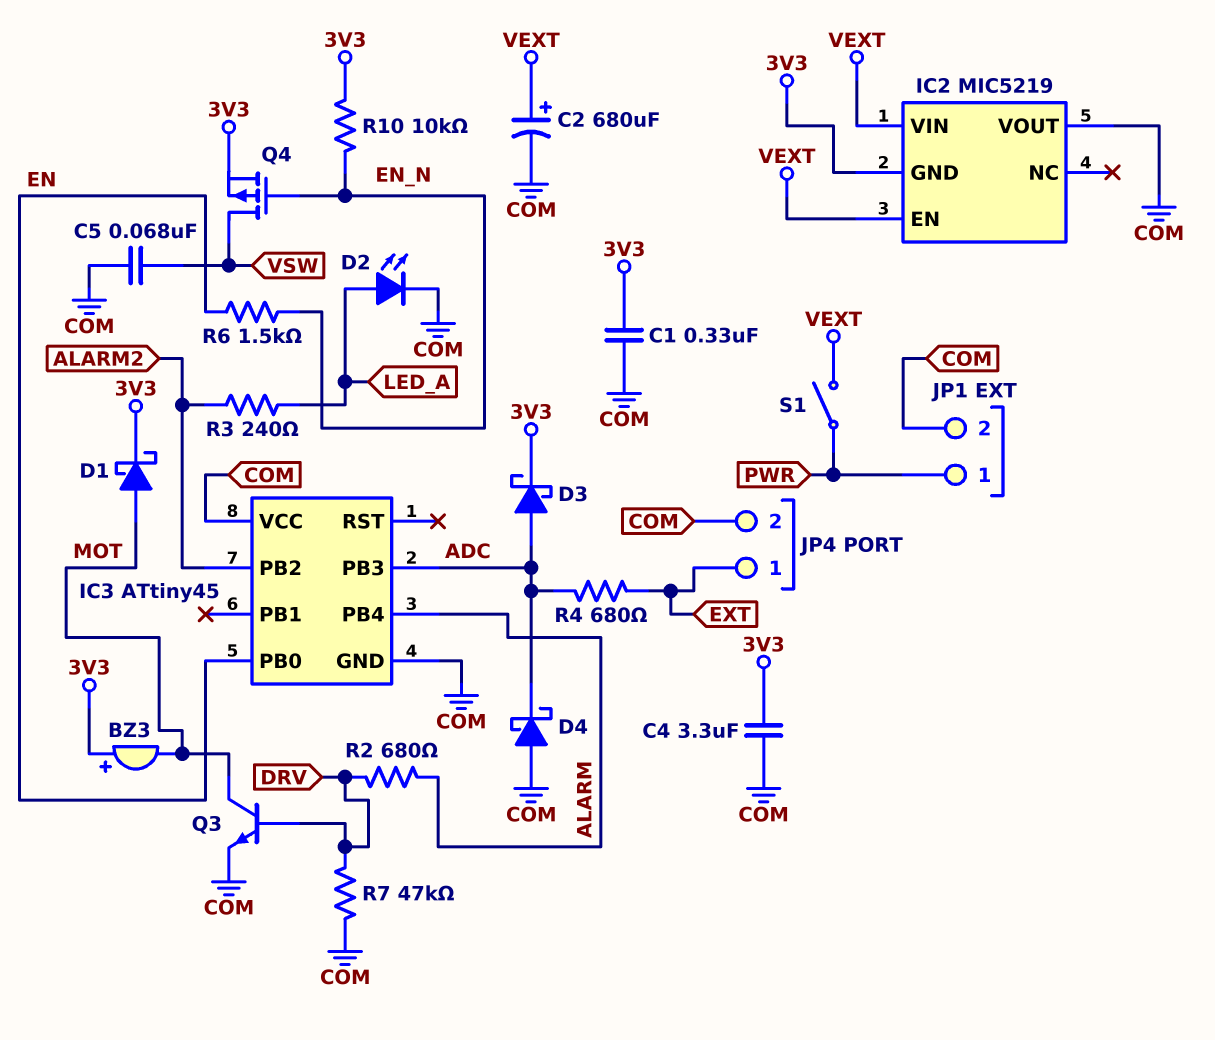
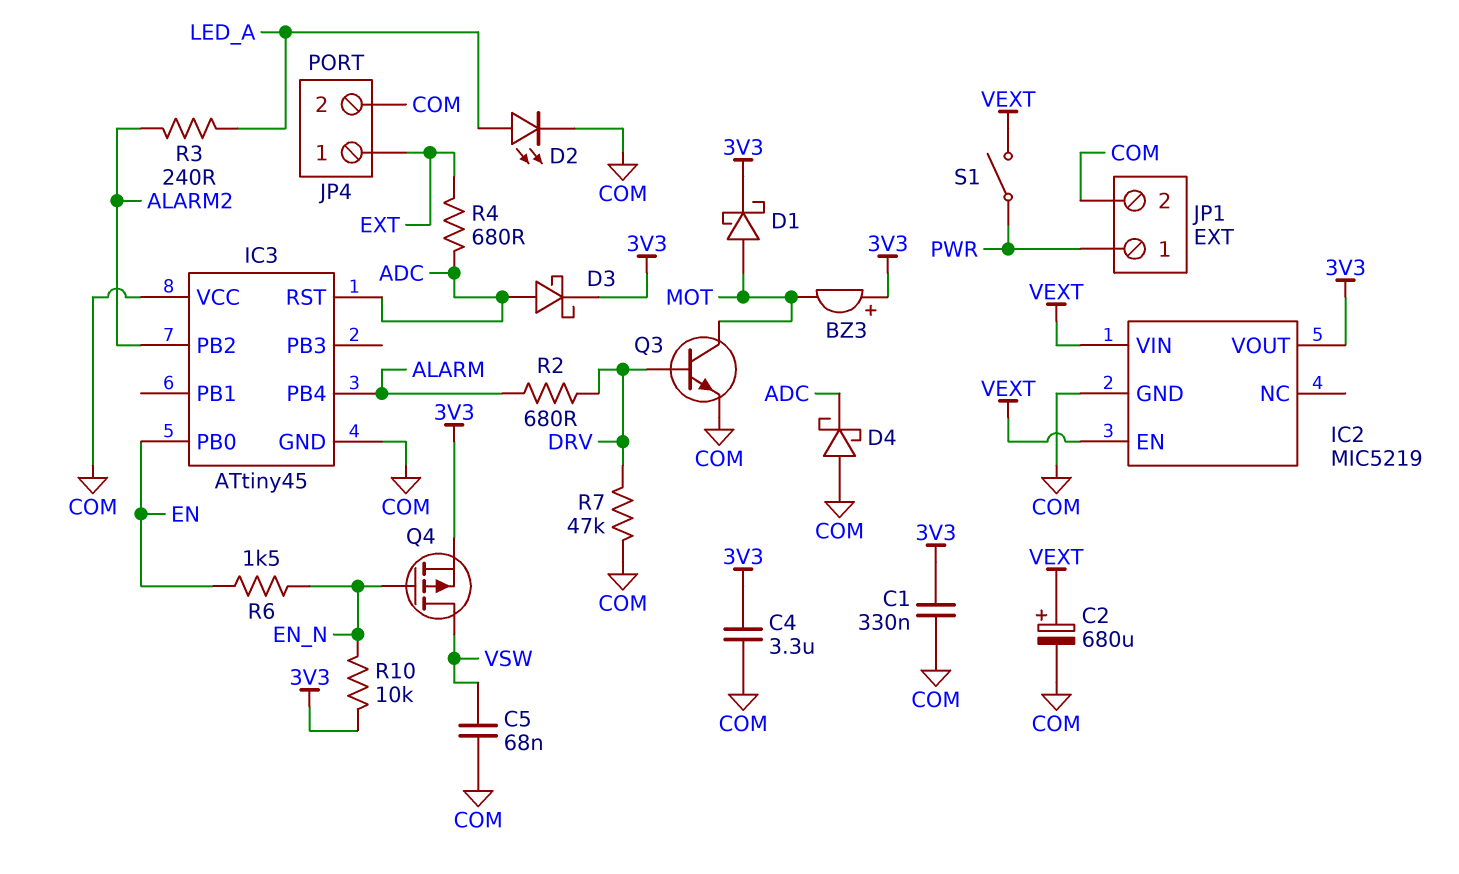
IC2 pin GND: 3V3 -> COM
IC2 pin VOUT: COM -> 3V3
IC3 pin PB3: ADC -> none
IC3 pin RST: none -> ADC

